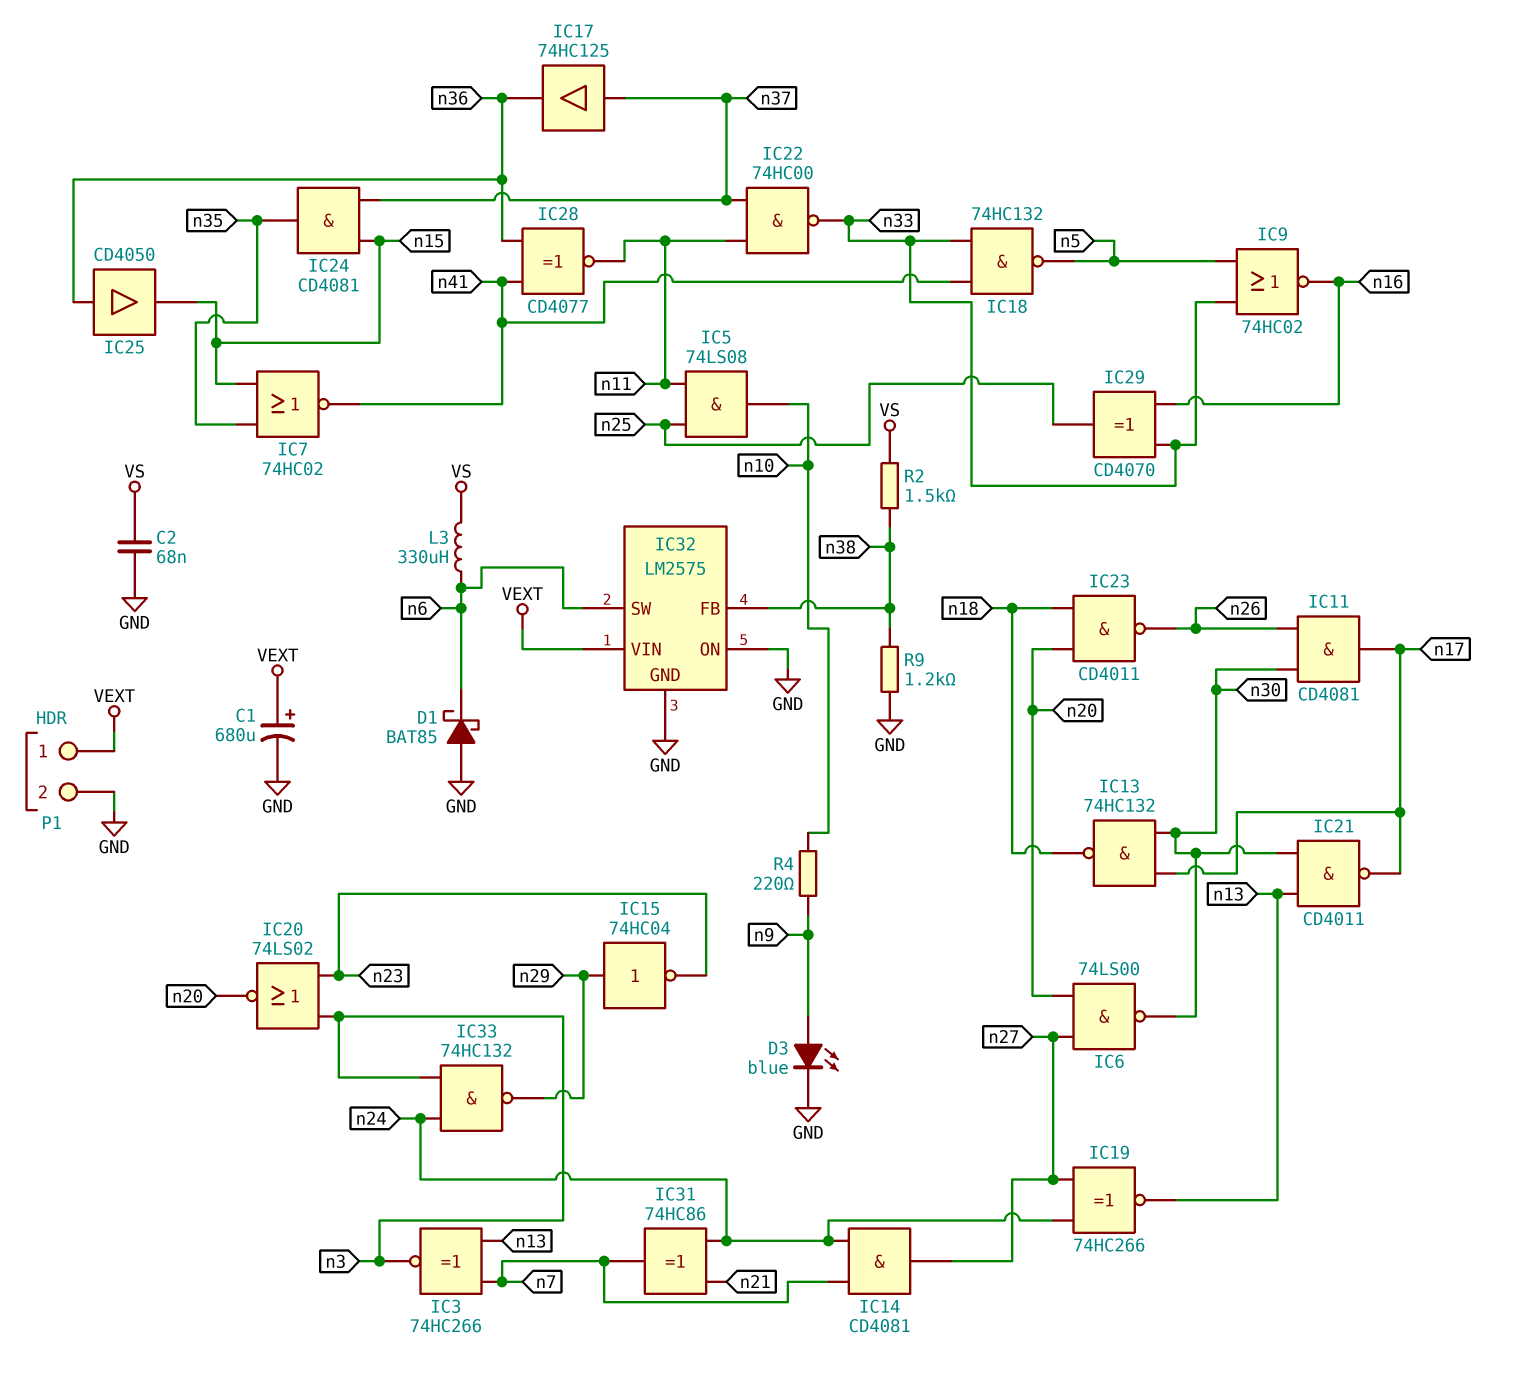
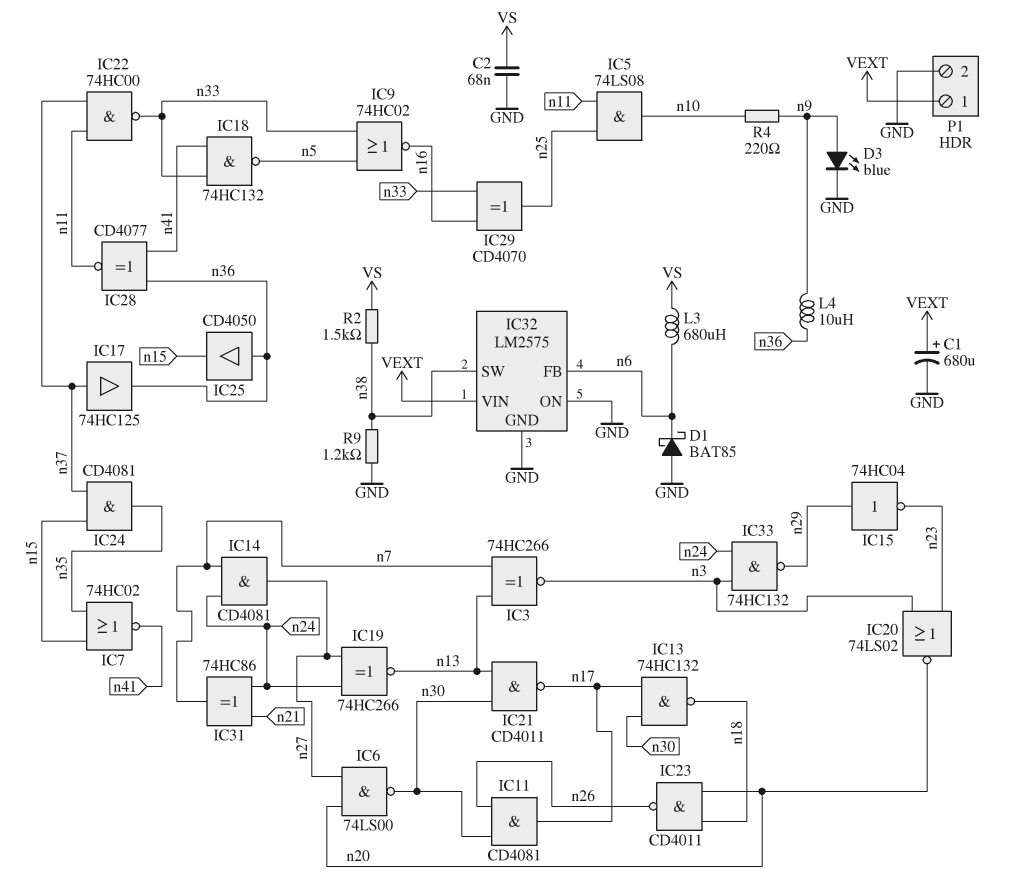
IC32 pin FB: n38 -> n6
IC32 pin SW: n6 -> n38
L3: 330uH (VS, n6) -> 680uH (VS, n6)
L4: none -> 10uH (n9, n36)

